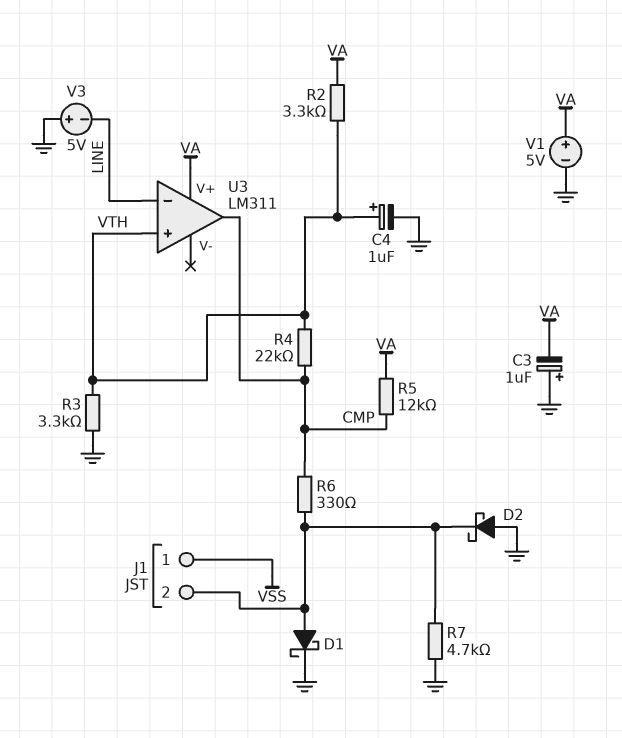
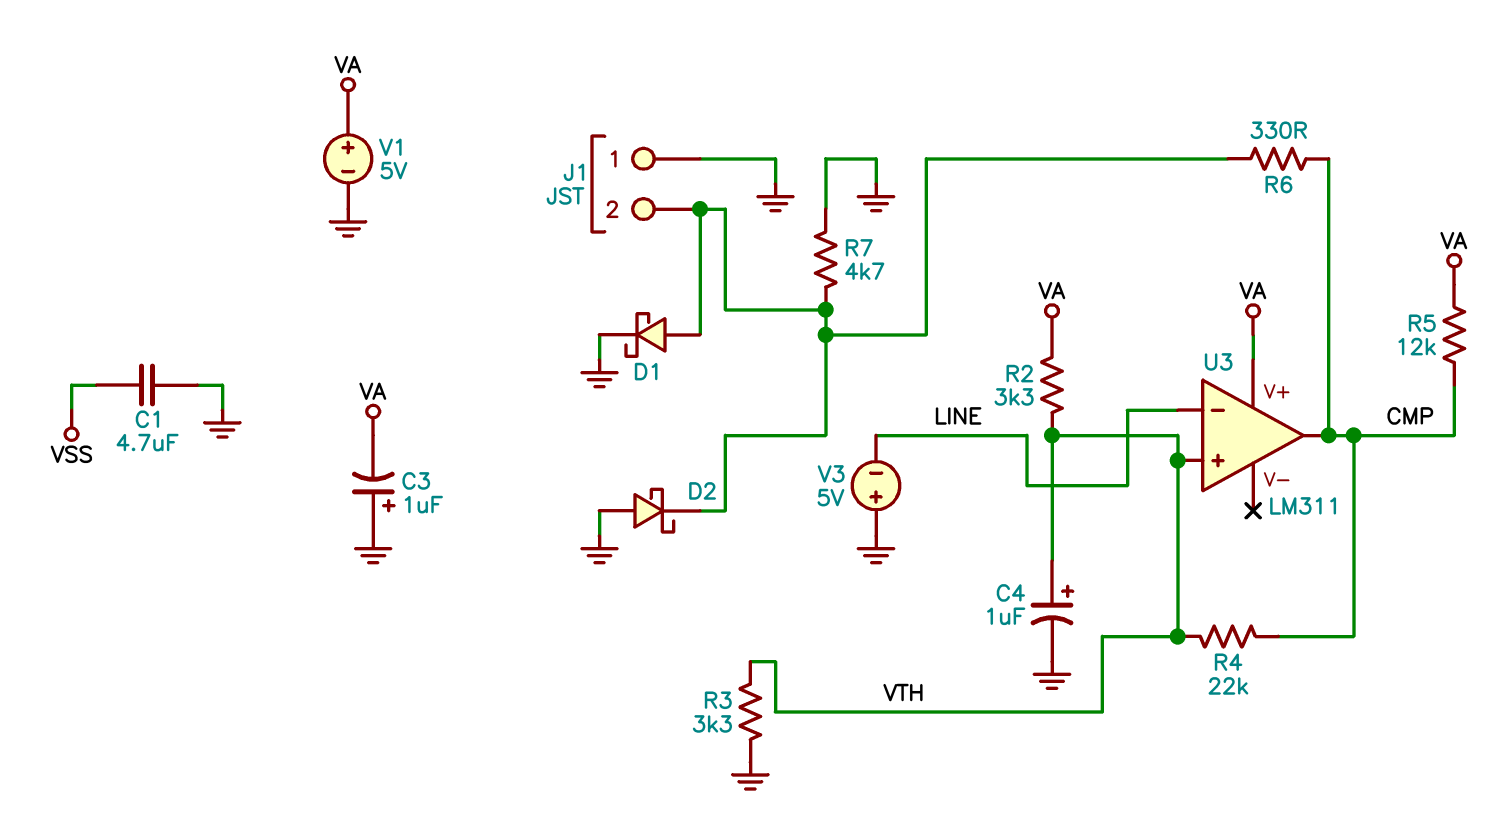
C1: none -> 4.7uF (GND, VSS)
J1 pin 1: VSS -> GND

